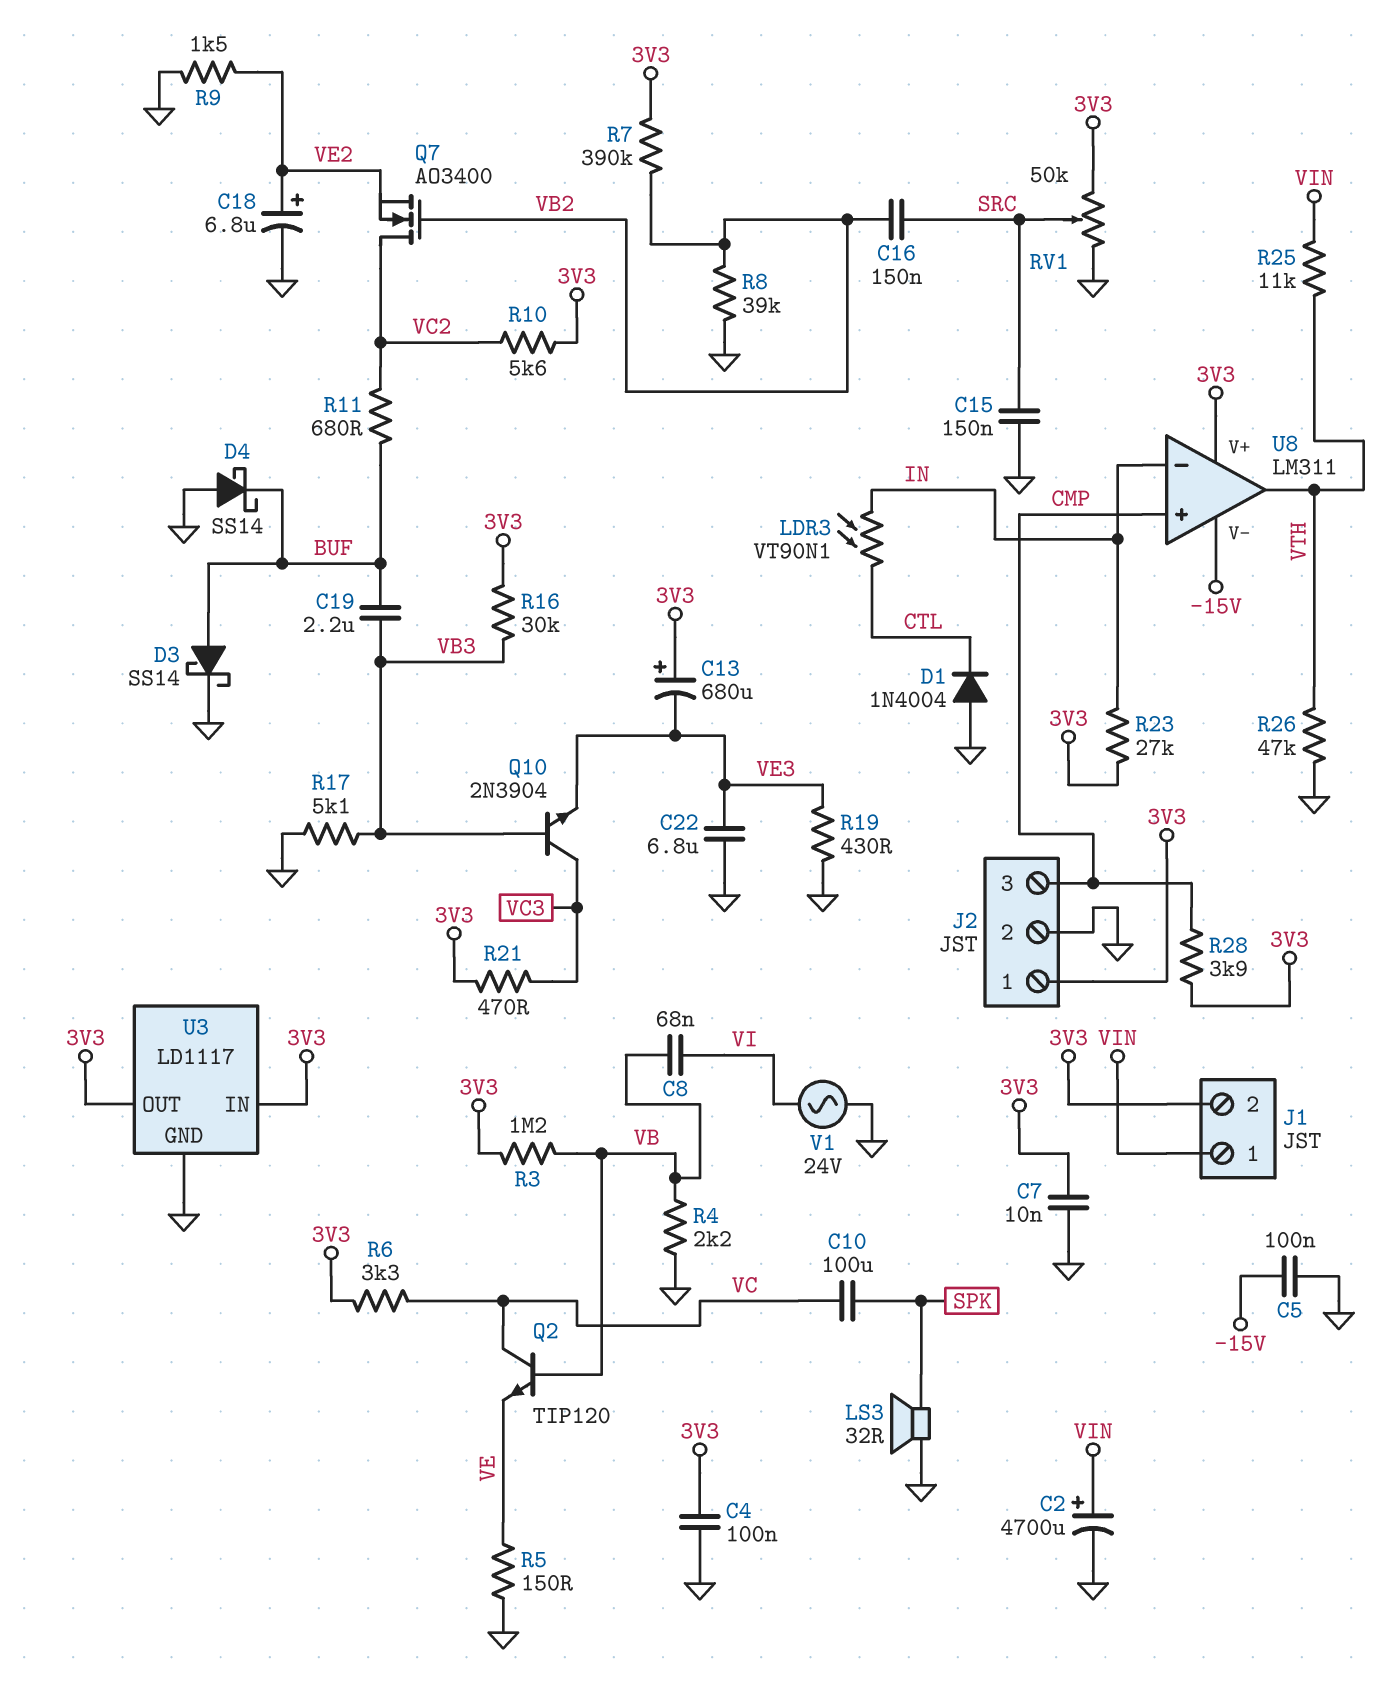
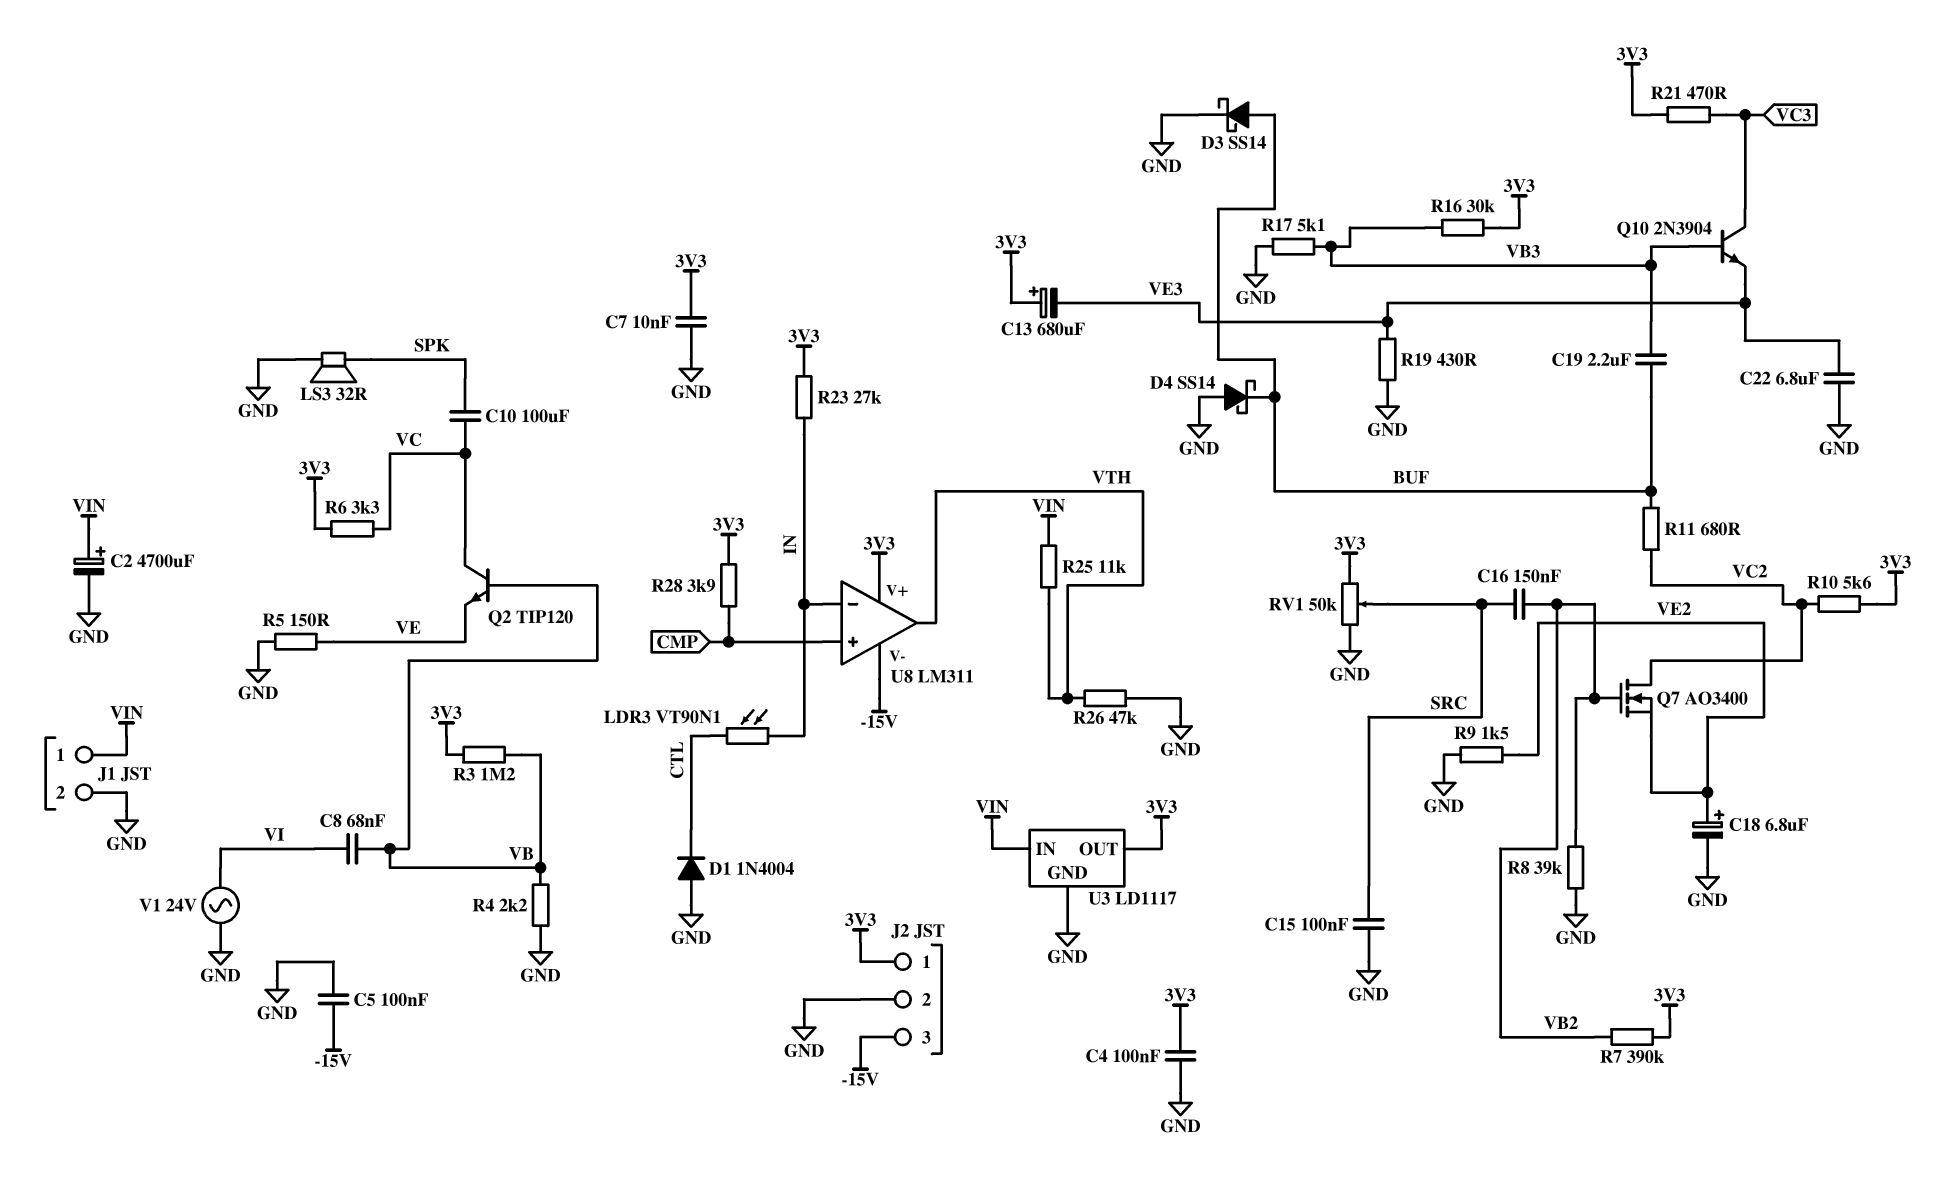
C15: 150nF (GND, SRC) -> 100nF (GND, SRC)
J1 pin 2: 3V3 -> GND
J2 pin 3: CMP -> -15V
U3 pin IN: 3V3 -> VIN

